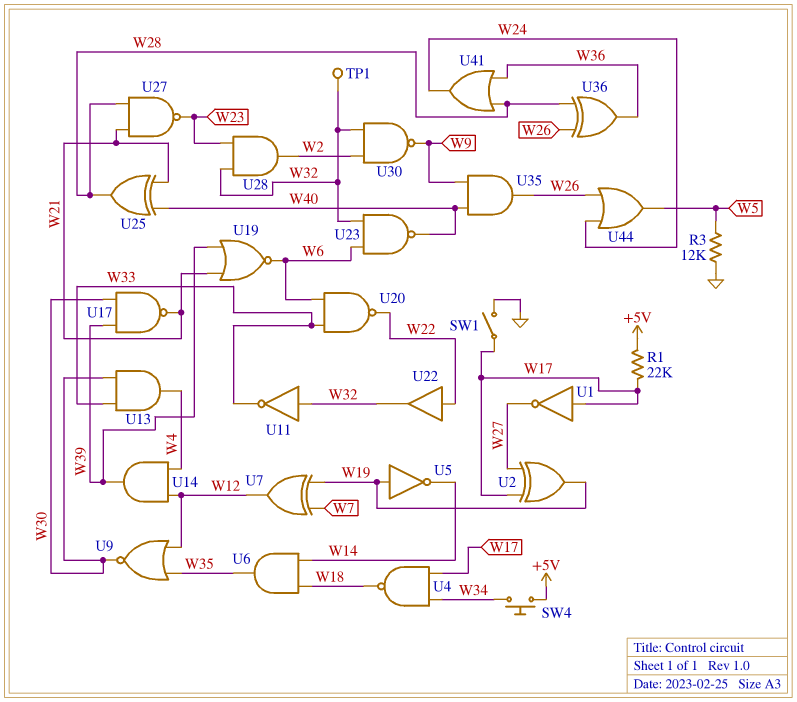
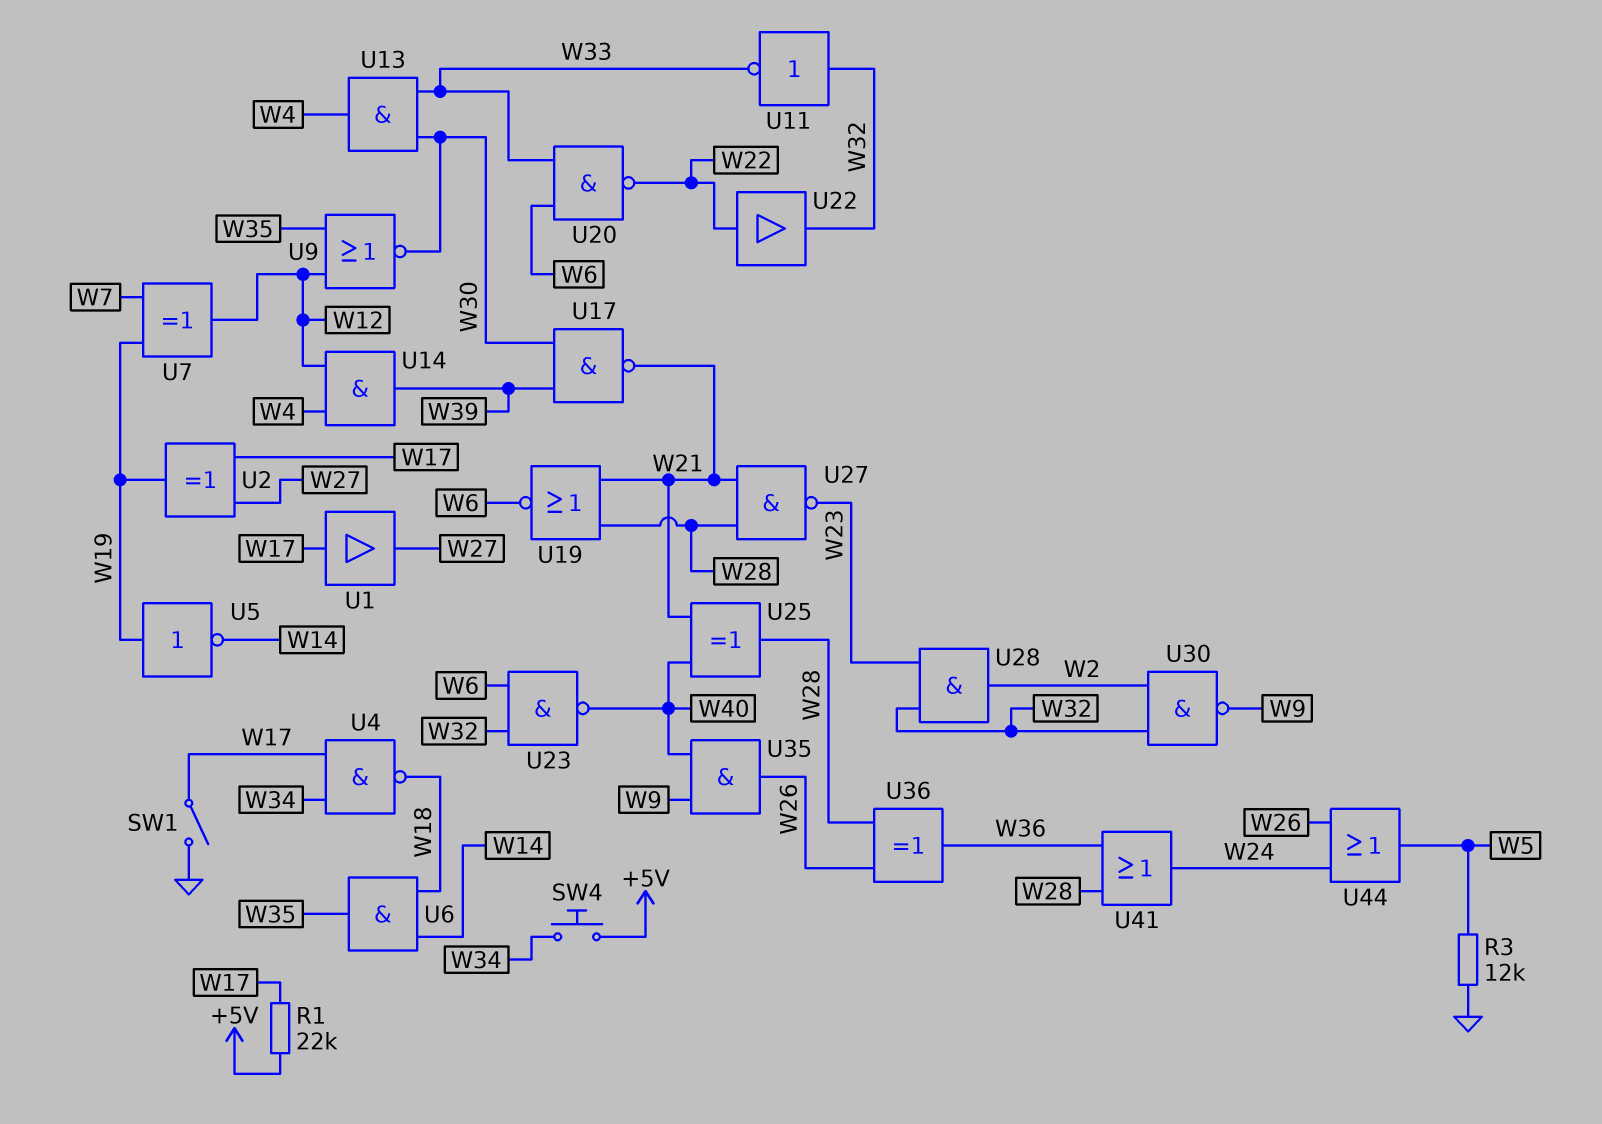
TP1: test point (W32) -> none
U1: NOT (in W17, out W27) -> buffer (in W17, out W27)
U19: NOR (in W21, in W39, out W6) -> NOR (in W21, in W28, out W6)

